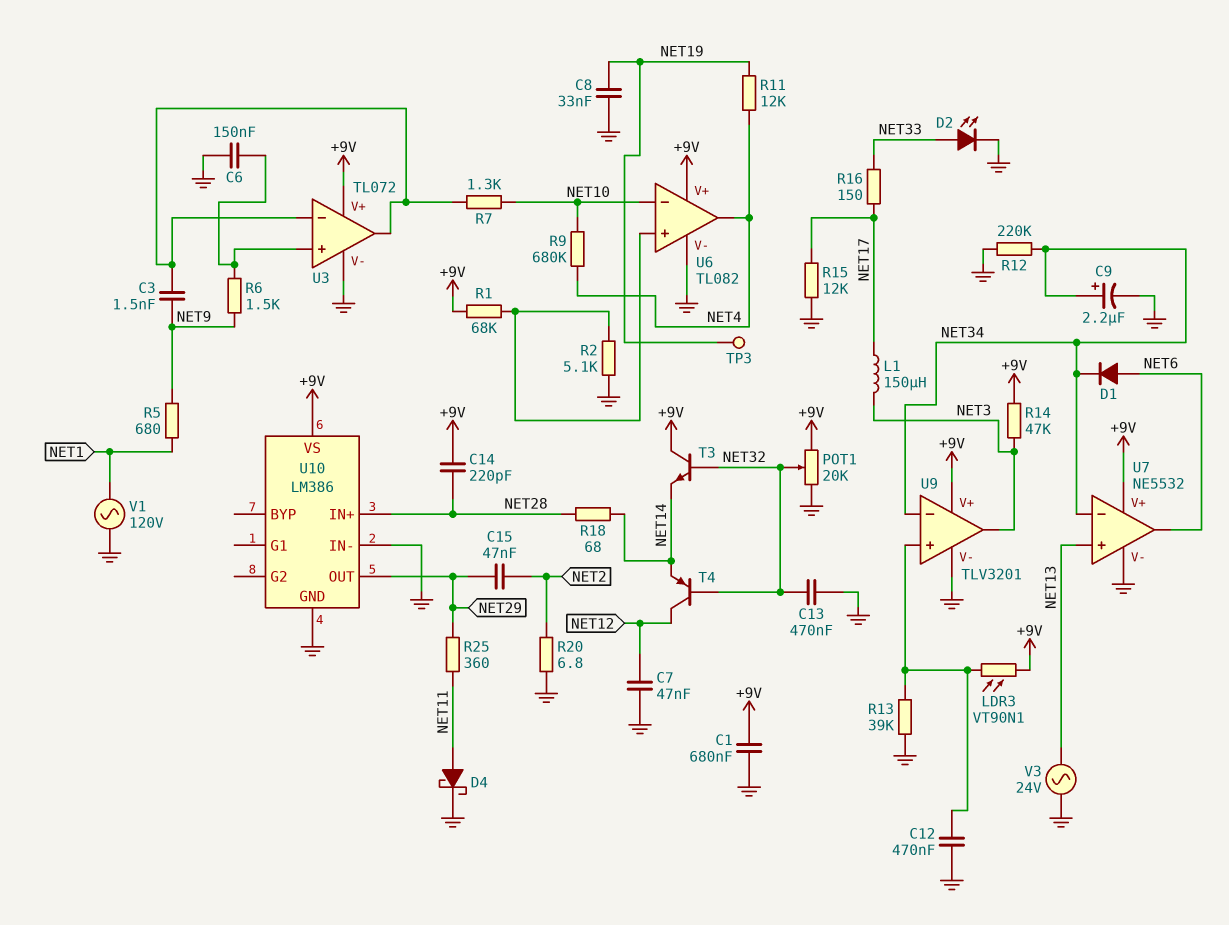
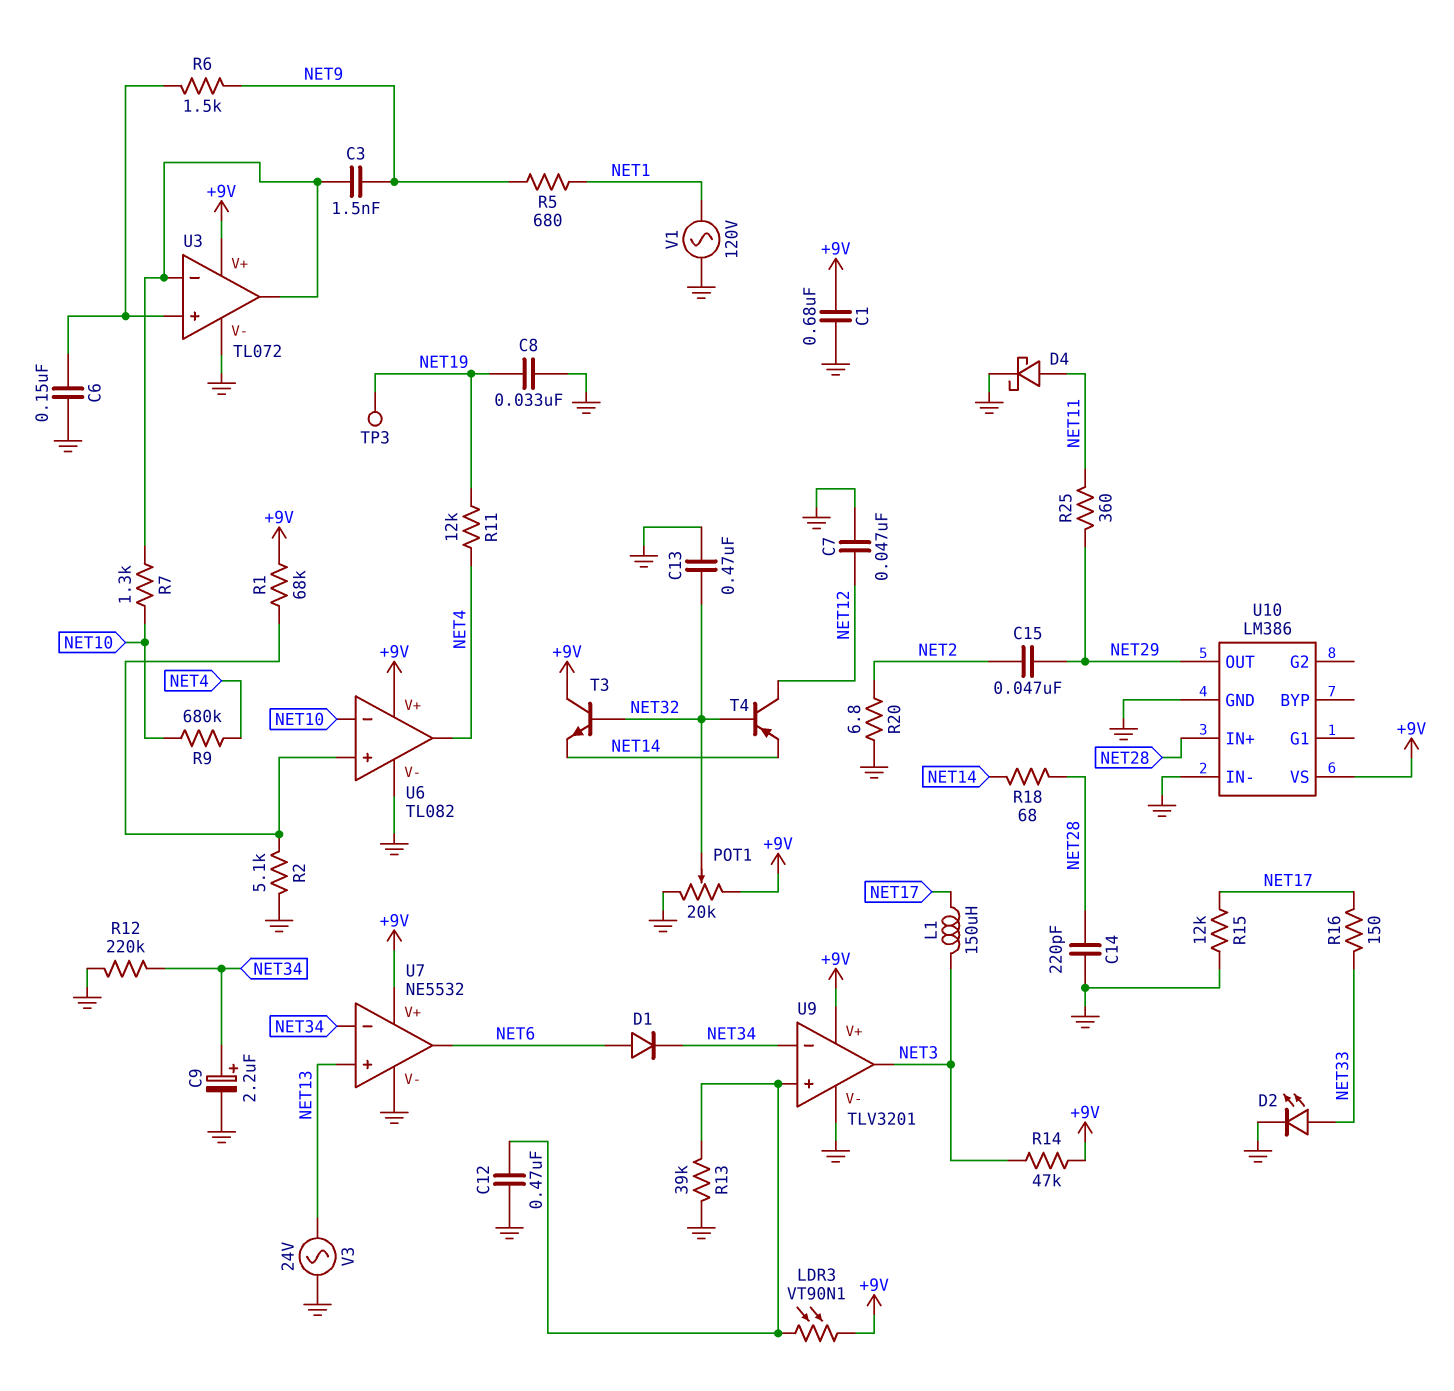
C14: 220pF (+9V, NET28) -> 220pF (GND, NET28)

